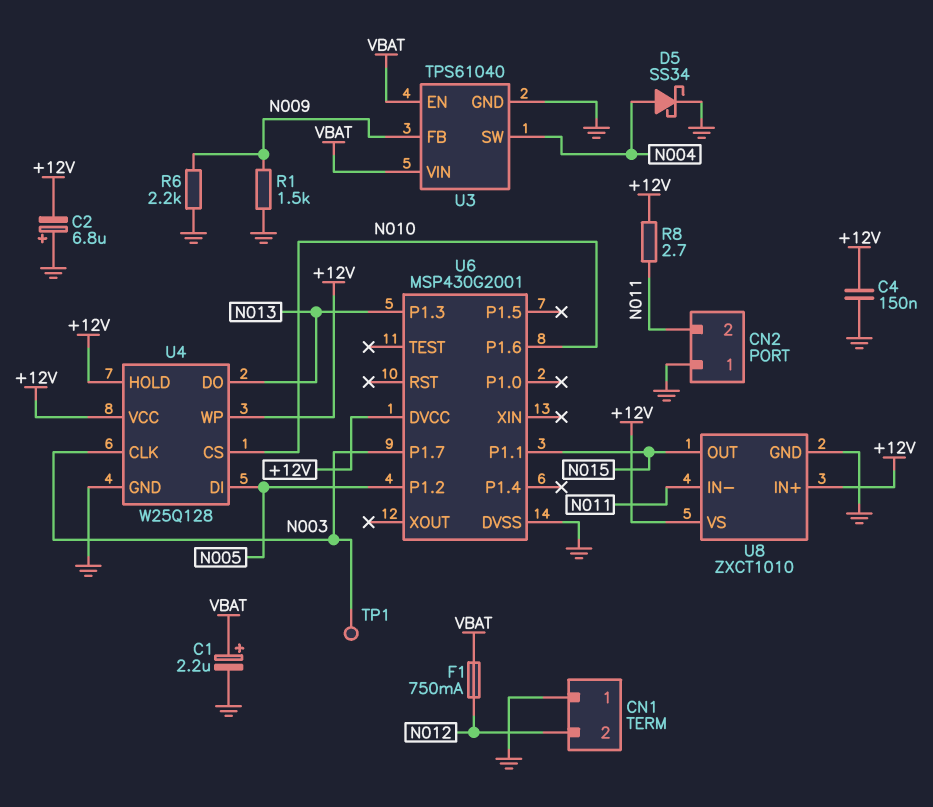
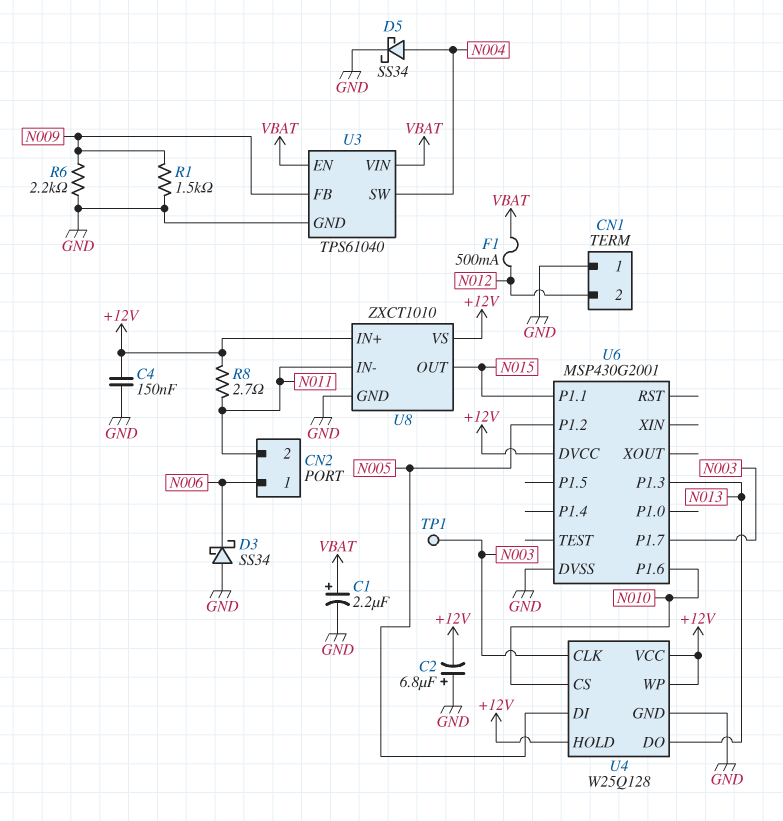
CN2 pin 1: GND -> N006
D3: none -> schottky SS34 (A GND, K N006)
F1: 750mA (N012, VBAT) -> 500mA (N012, VBAT)

